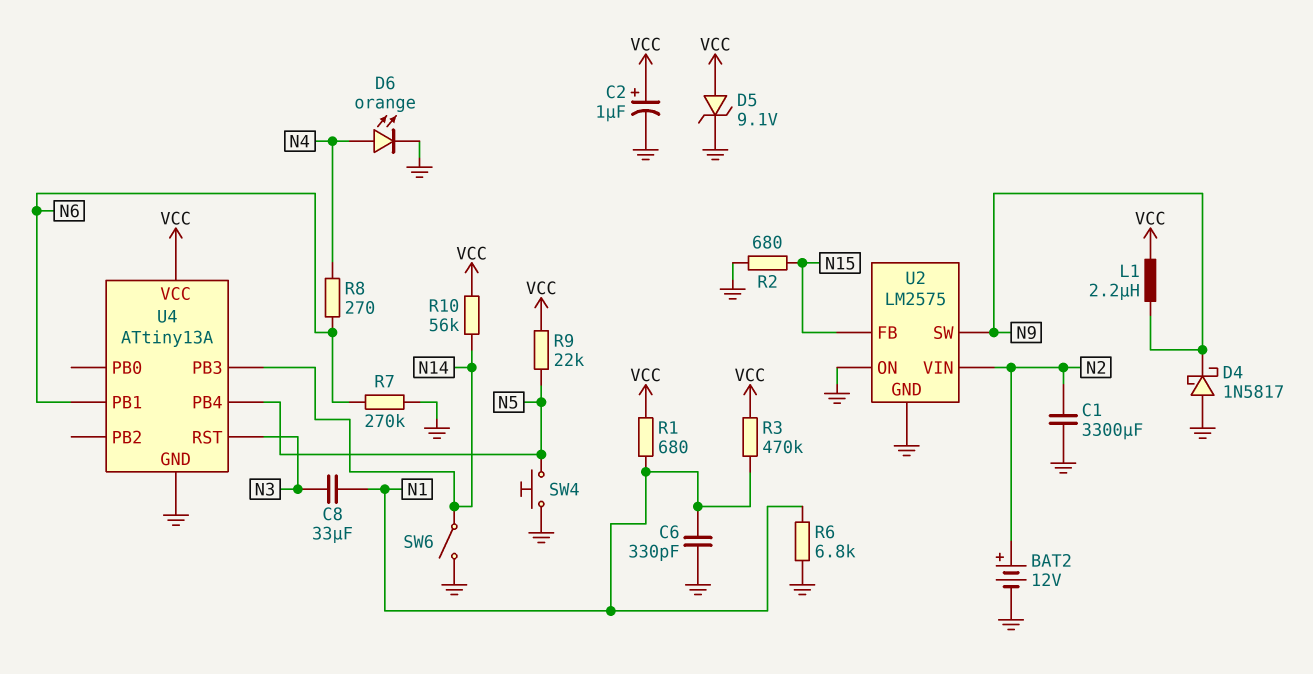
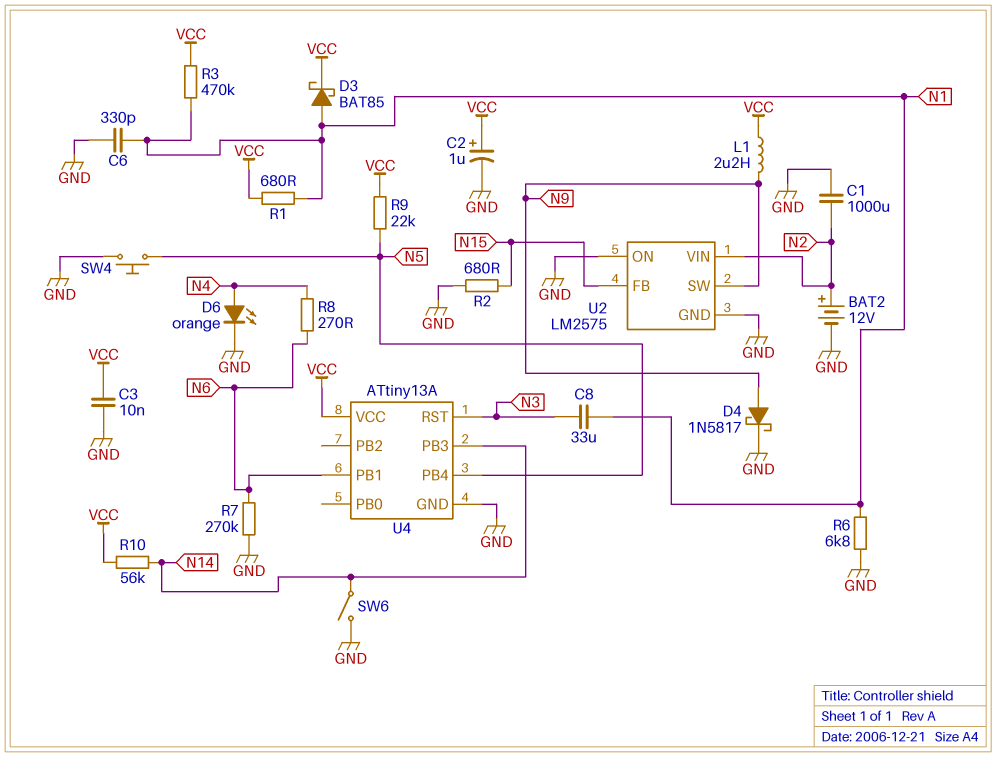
C1: 3300uF (GND, N2) -> 1000uF (GND, N2)
C3: none -> 10nF (GND, VCC)
D3: none -> schottky BAT85 (A N1, K VCC)
D4: schottky 1N5817 (A GND, K N9) -> schottky 1N5817 (A N9, K GND)
D5: zener 9.1V (A VCC, K GND) -> none

